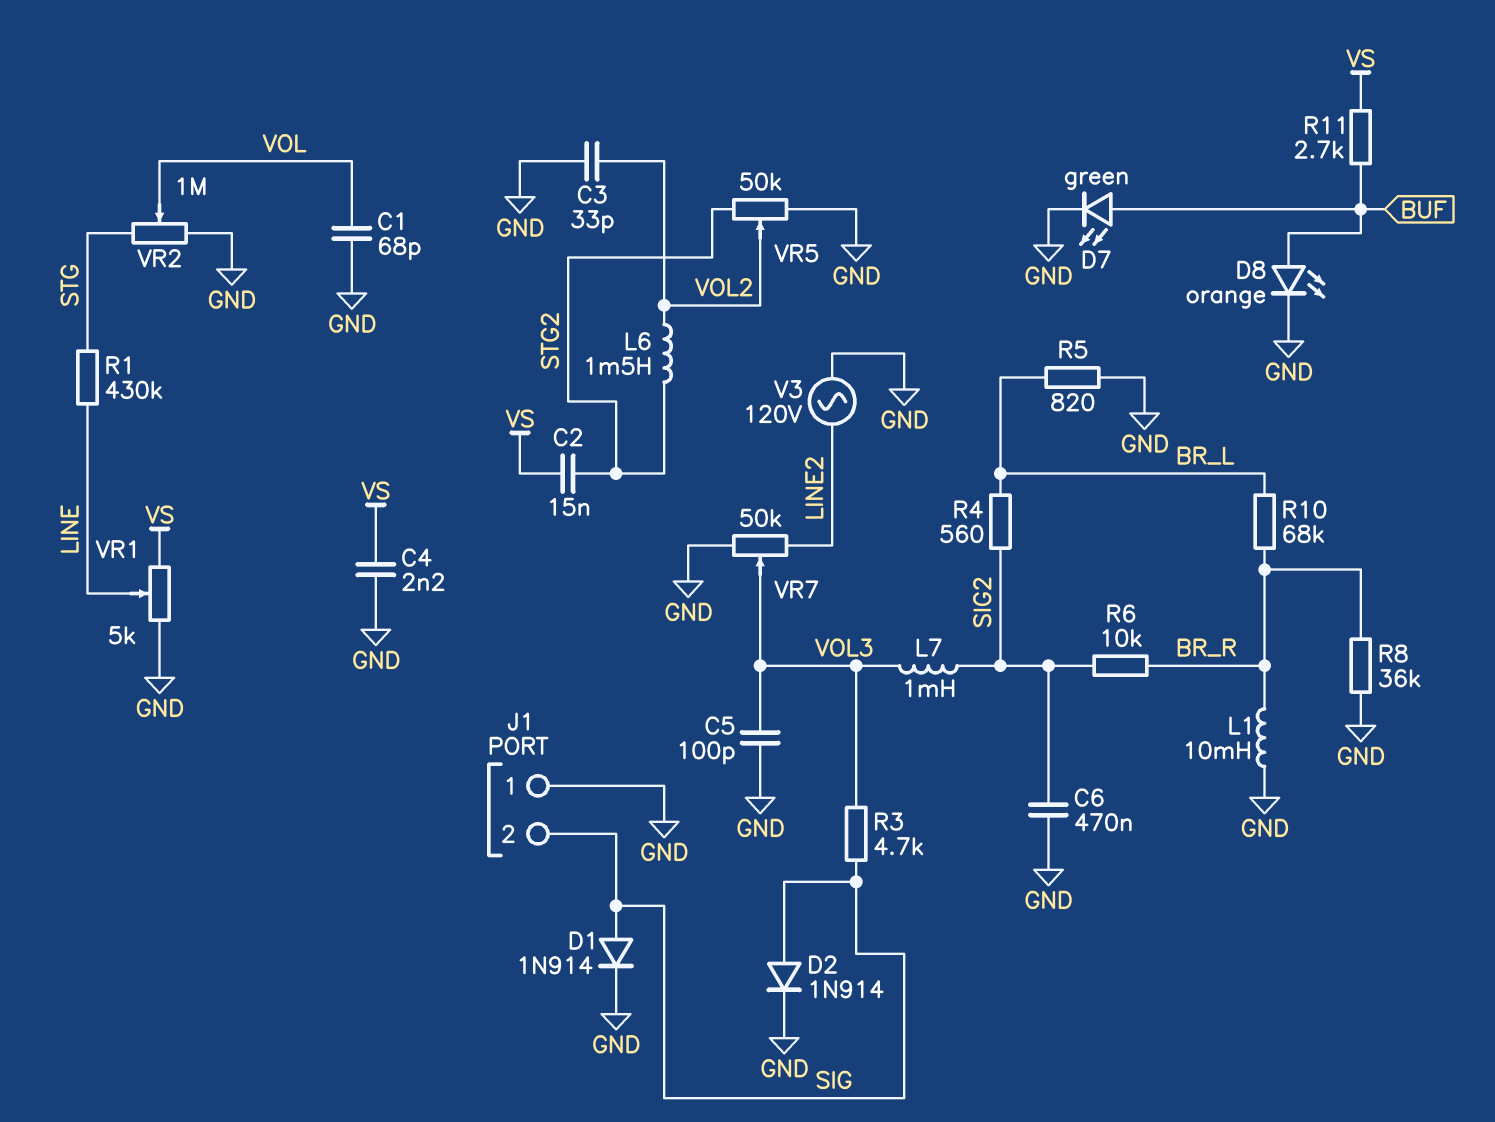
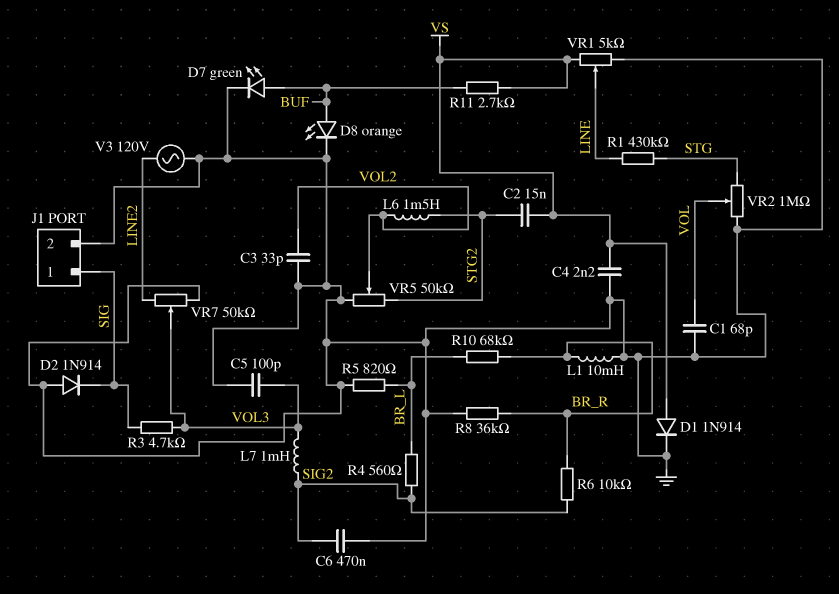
D1: diode 1N914 (A SIG, K GND) -> diode 1N914 (A VS, K GND)
D2: diode 1N914 (A SIG, K GND) -> diode 1N914 (A GND, K SIG)
J1 pin 1: GND -> SIG
J1 pin 2: SIG -> GND

